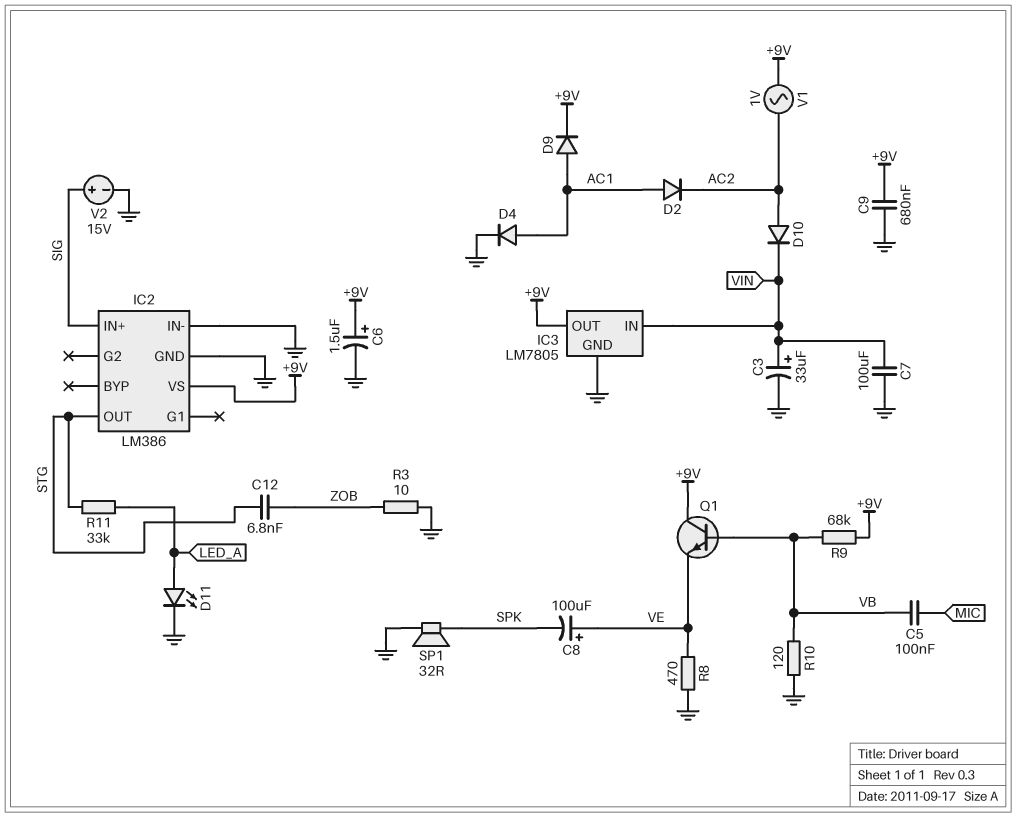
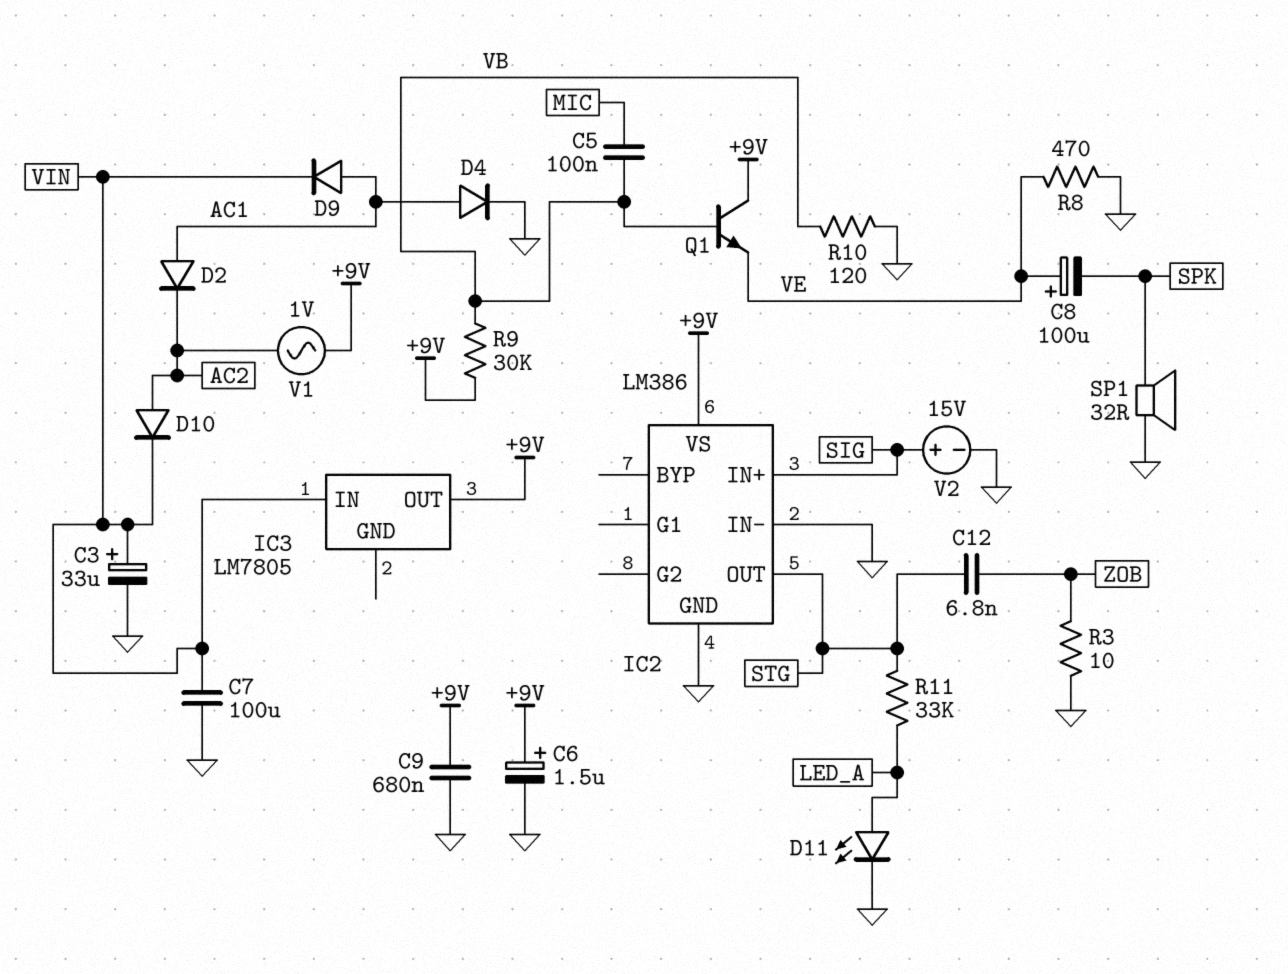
D9: diode (A AC1, K +9V) -> diode (A AC1, K VIN)
IC3 pin GND: GND -> none
R9: 68k (+9V, VB) -> 30k (+9V, VB)

